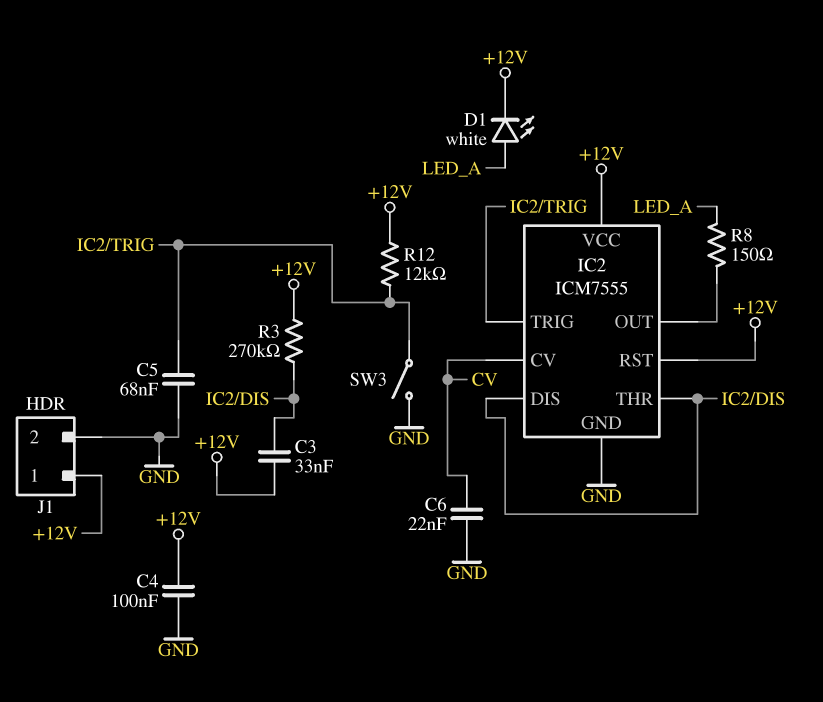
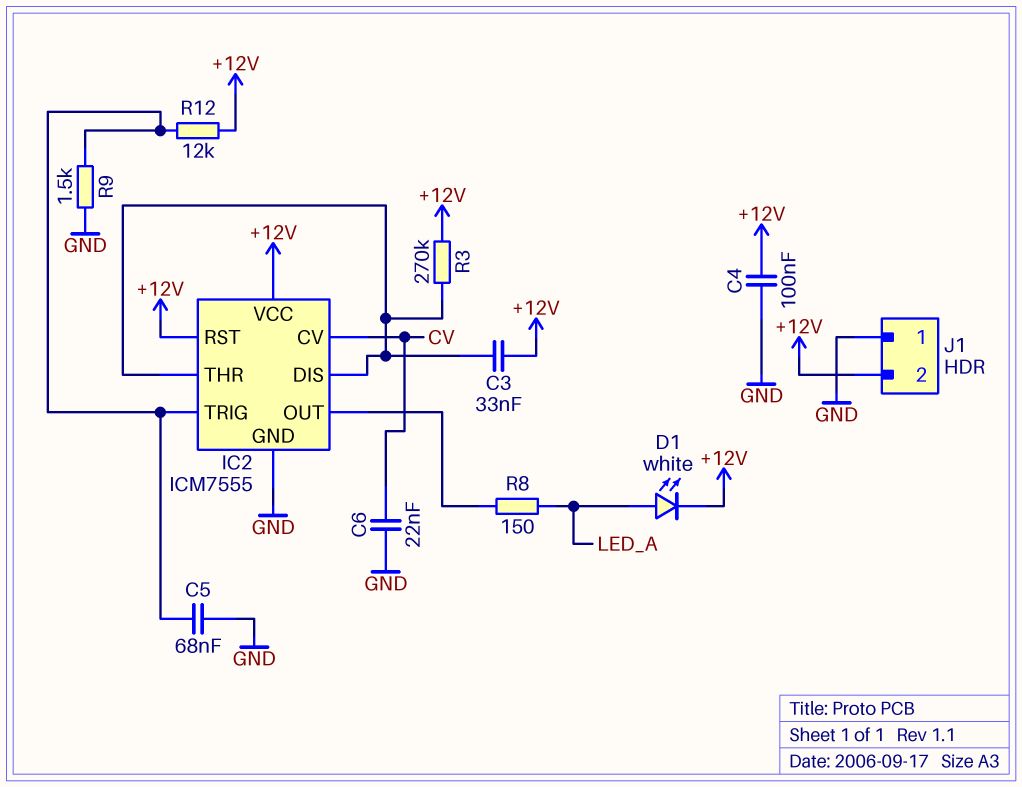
J1 pin 1: +12V -> GND
J1 pin 2: GND -> +12V
R9: none -> 1.5k (GND, IC2/TRIG)
SW3: switch (GND, IC2/TRIG) -> none

